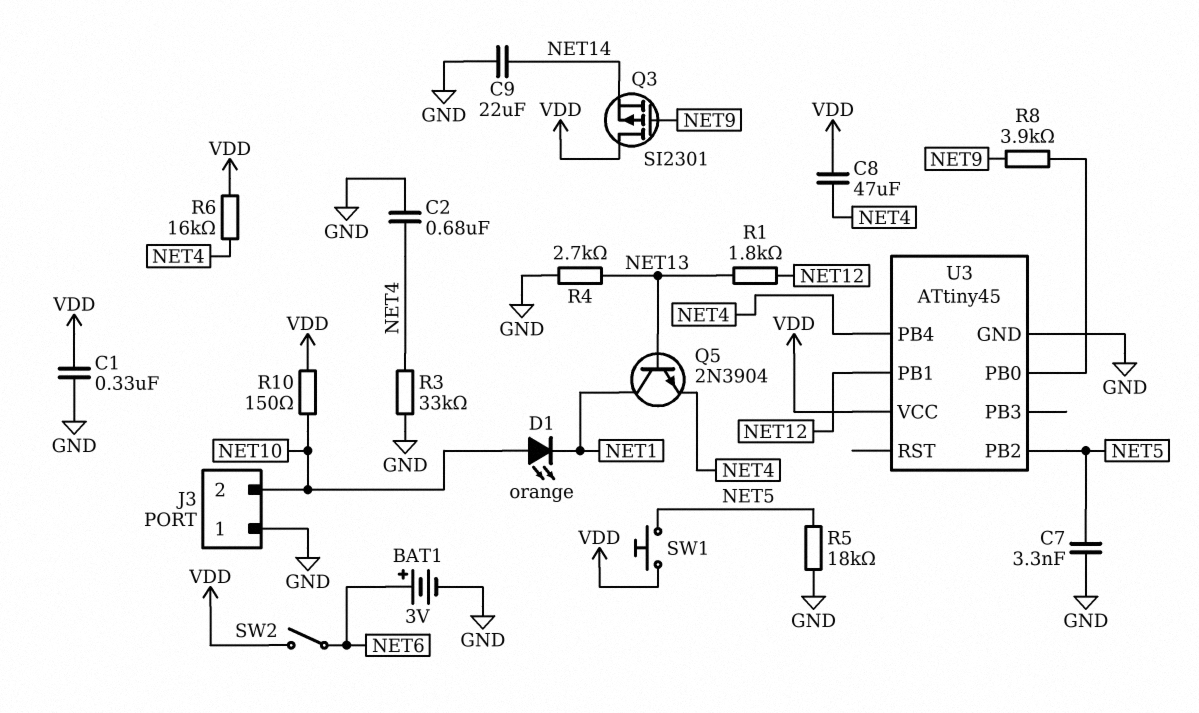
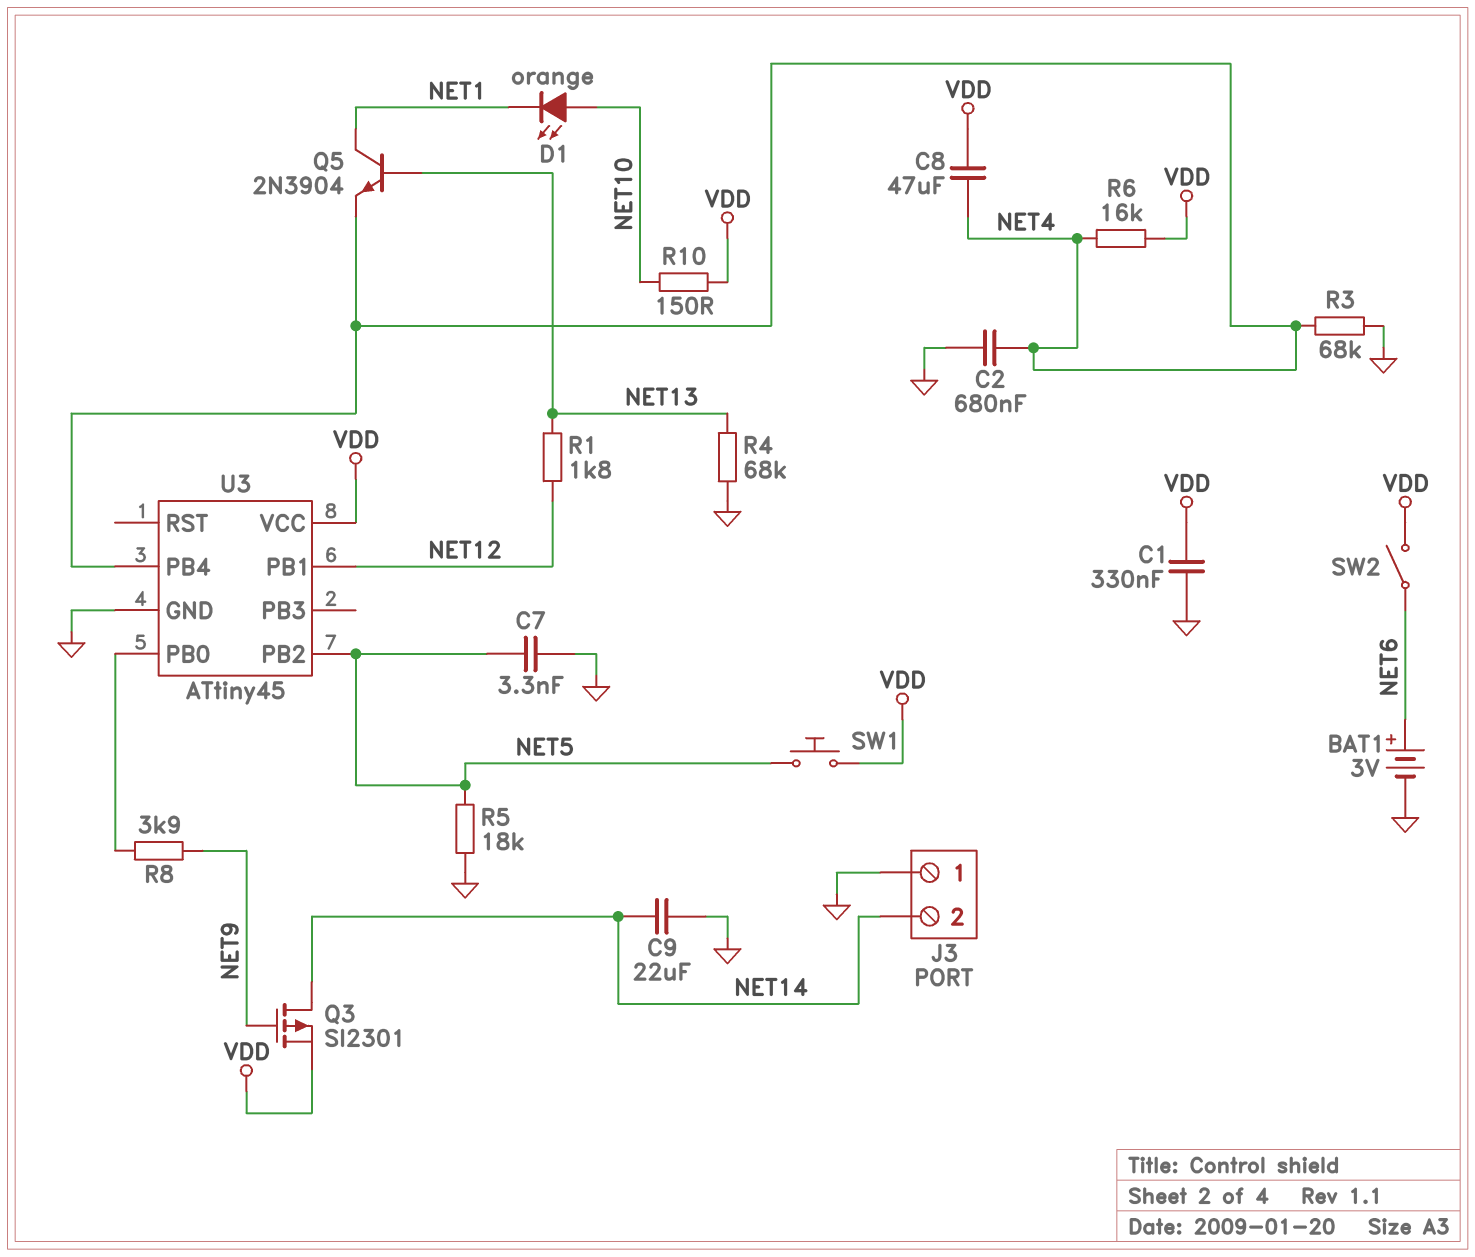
J3 pin 2: NET10 -> NET14
Q3: PMOS SI2301 (G NET9, D VDD, S NET14) -> PMOS SI2301 (G NET9, D NET14, S VDD)
R3: 33k (GND, NET4) -> 68k (GND, NET4)
R4: 2.7k (GND, NET13) -> 68k (GND, NET13)

